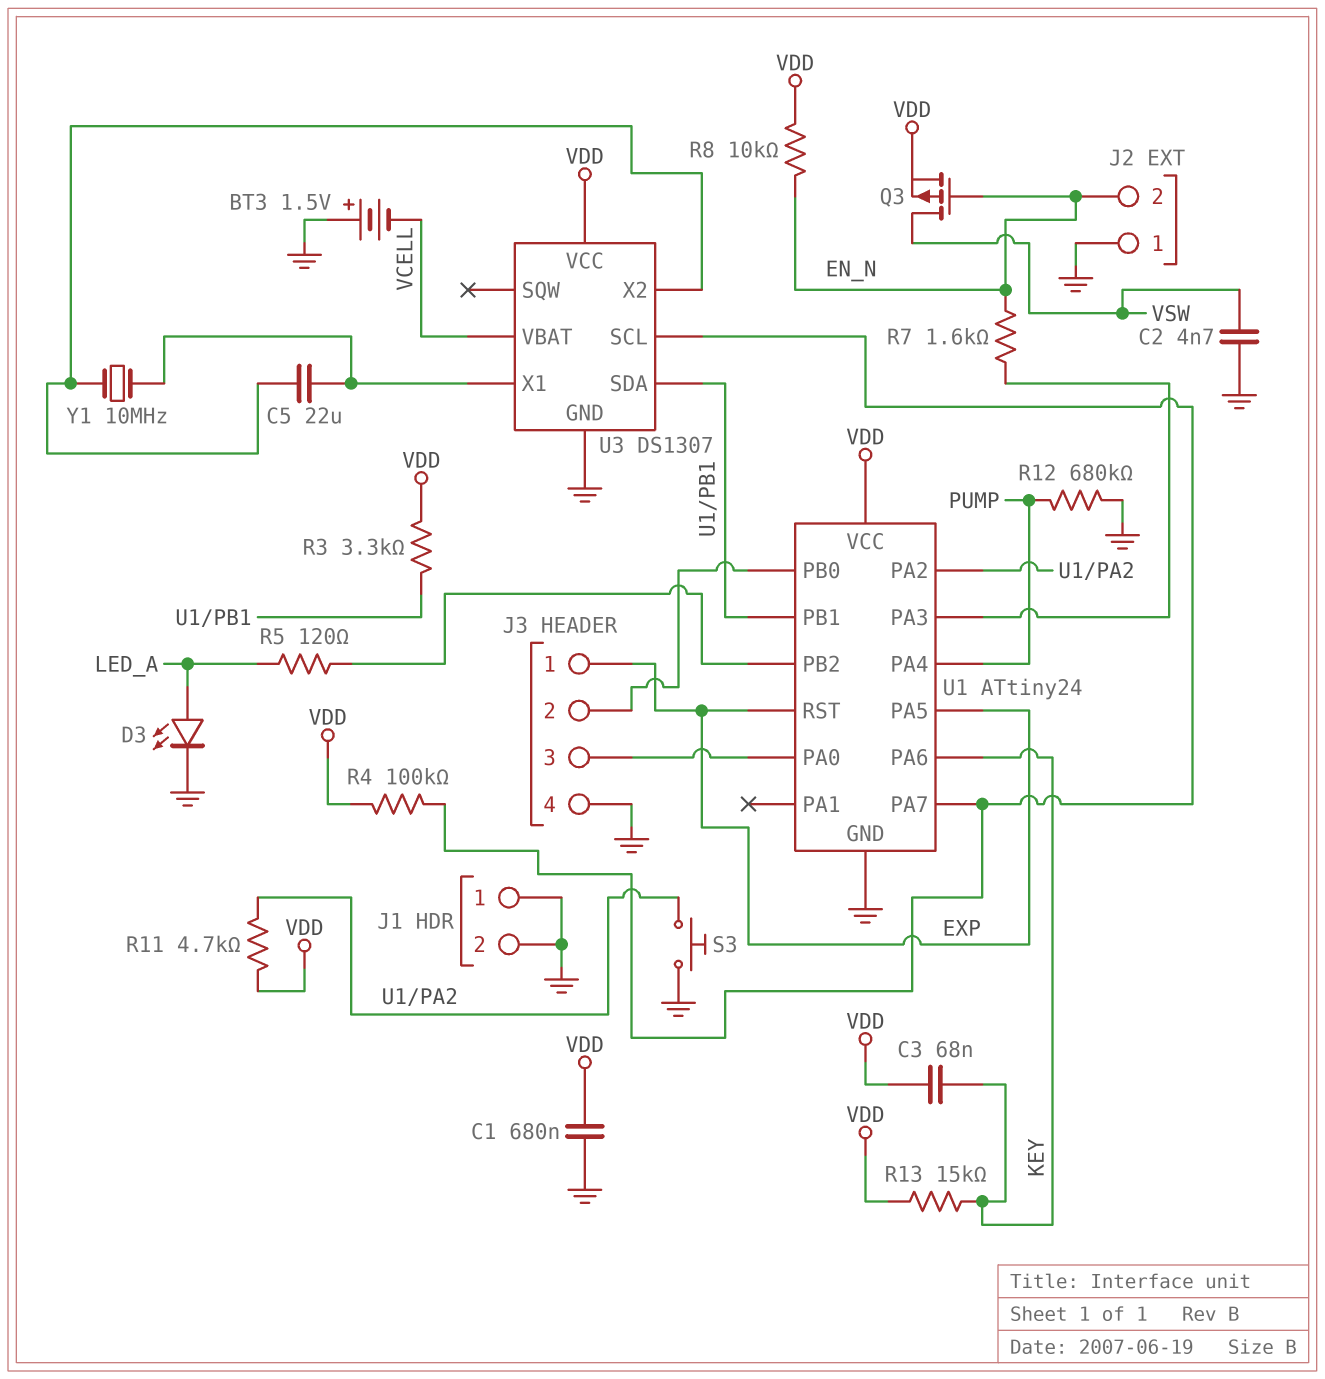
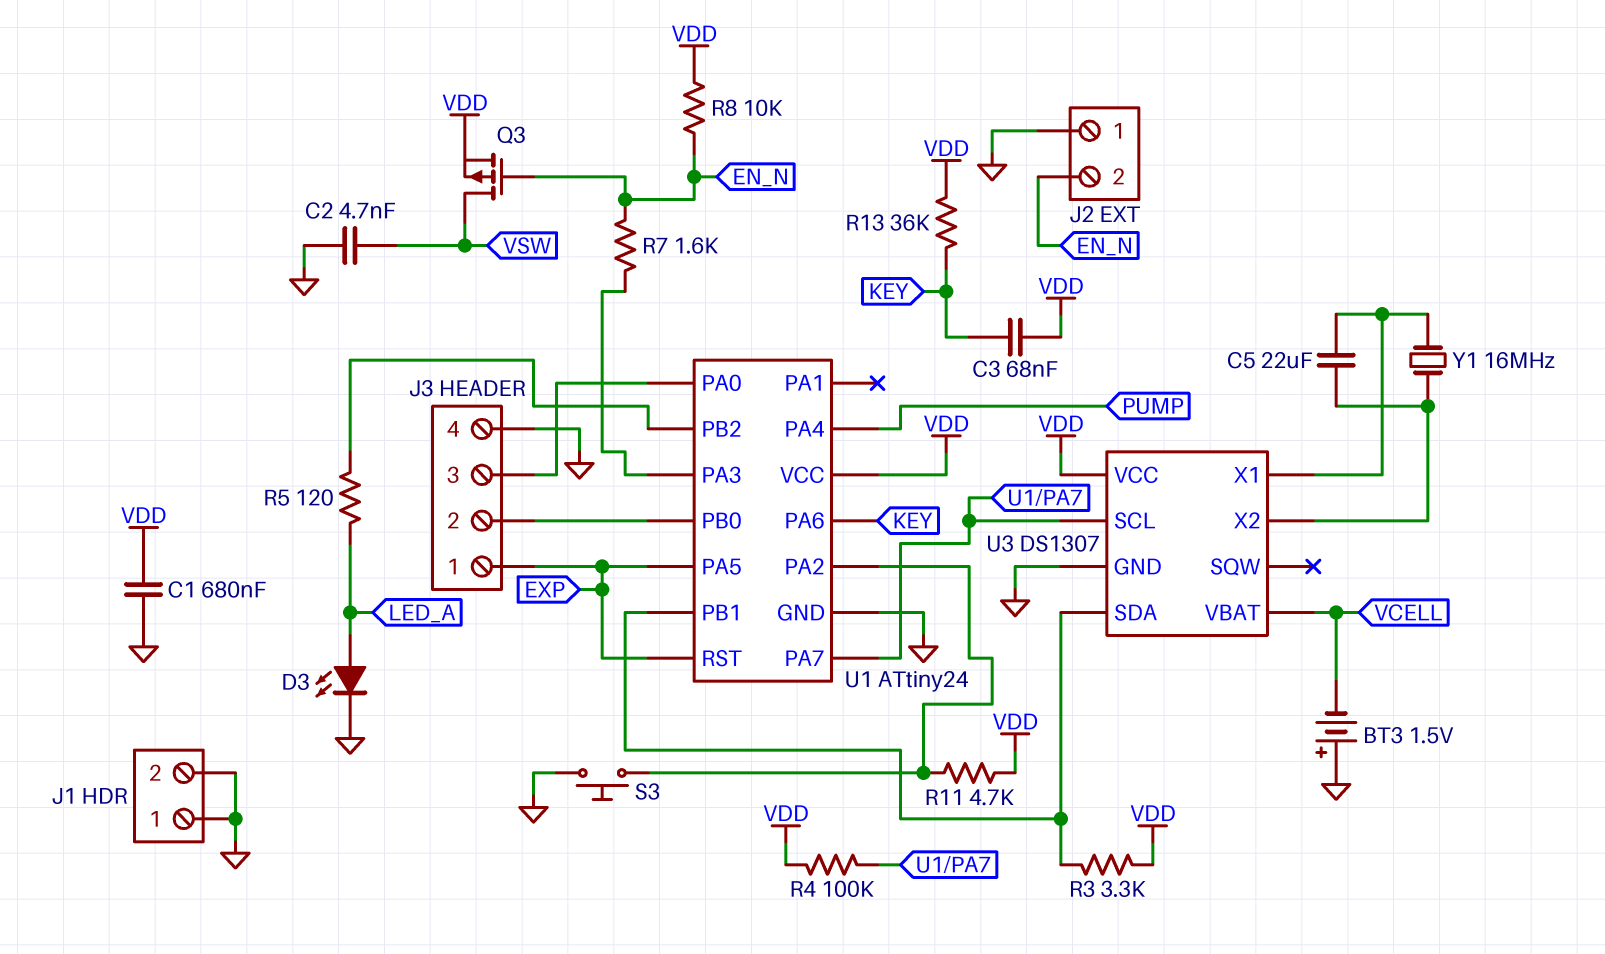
R12: 680k (GND, PUMP) -> none
R13: 15k (KEY, VDD) -> 36k (KEY, VDD)
Y1: 10MHz (U3/X1, U3/X2) -> 16MHz (U3/X1, U3/X2)

